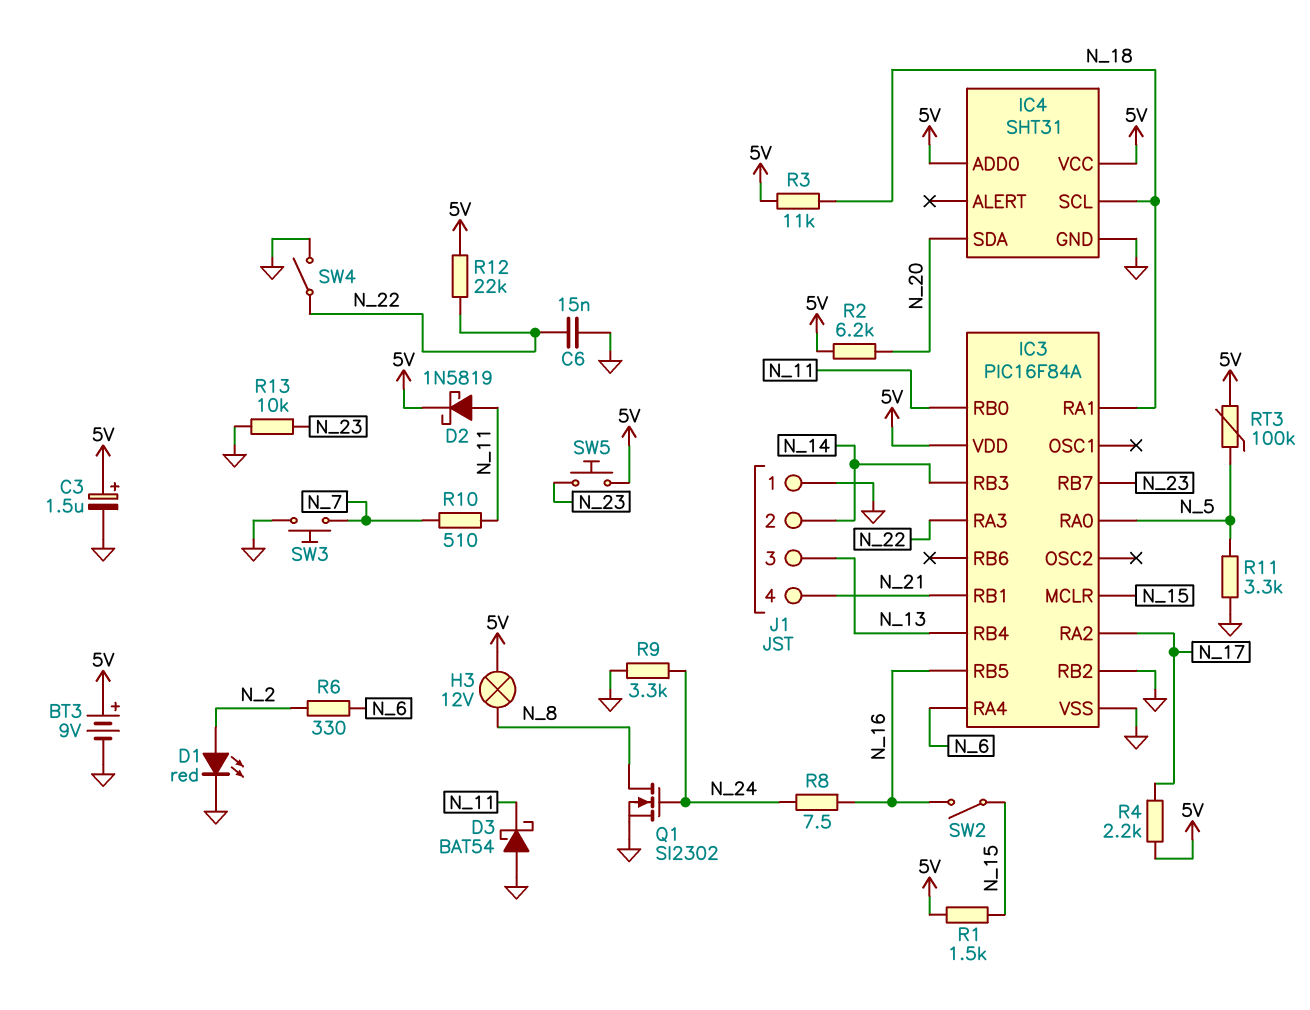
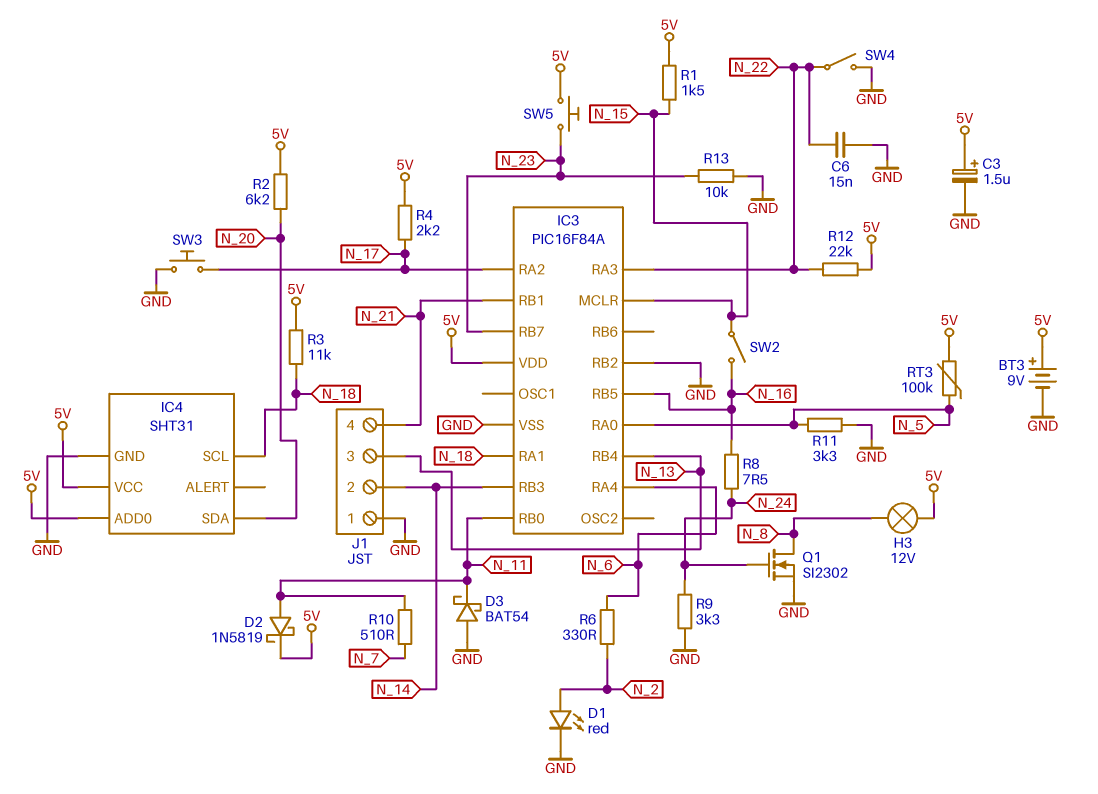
SW3: button (GND, N_7) -> button (GND, N_17)

